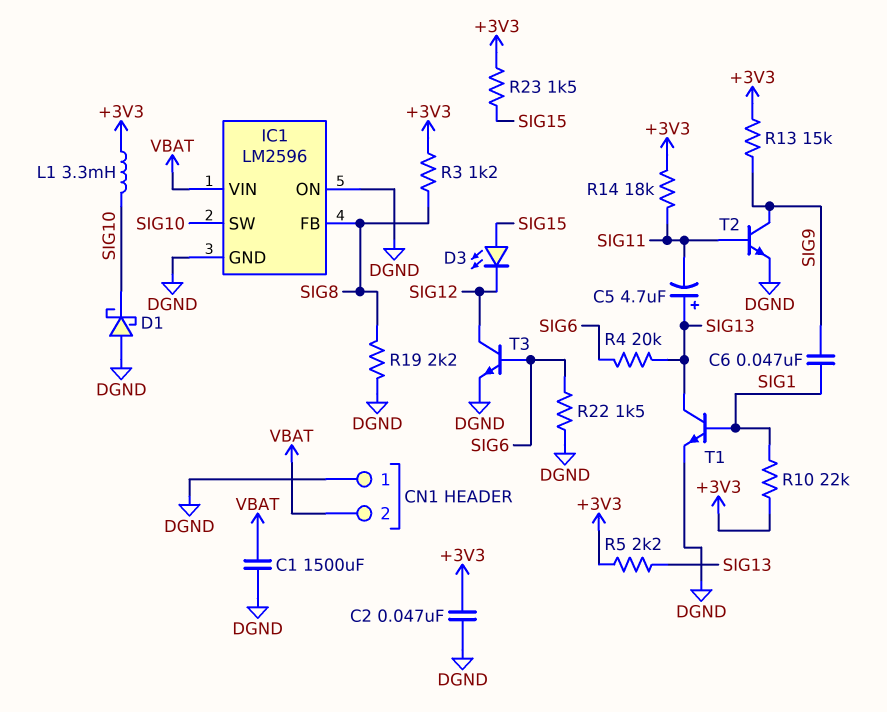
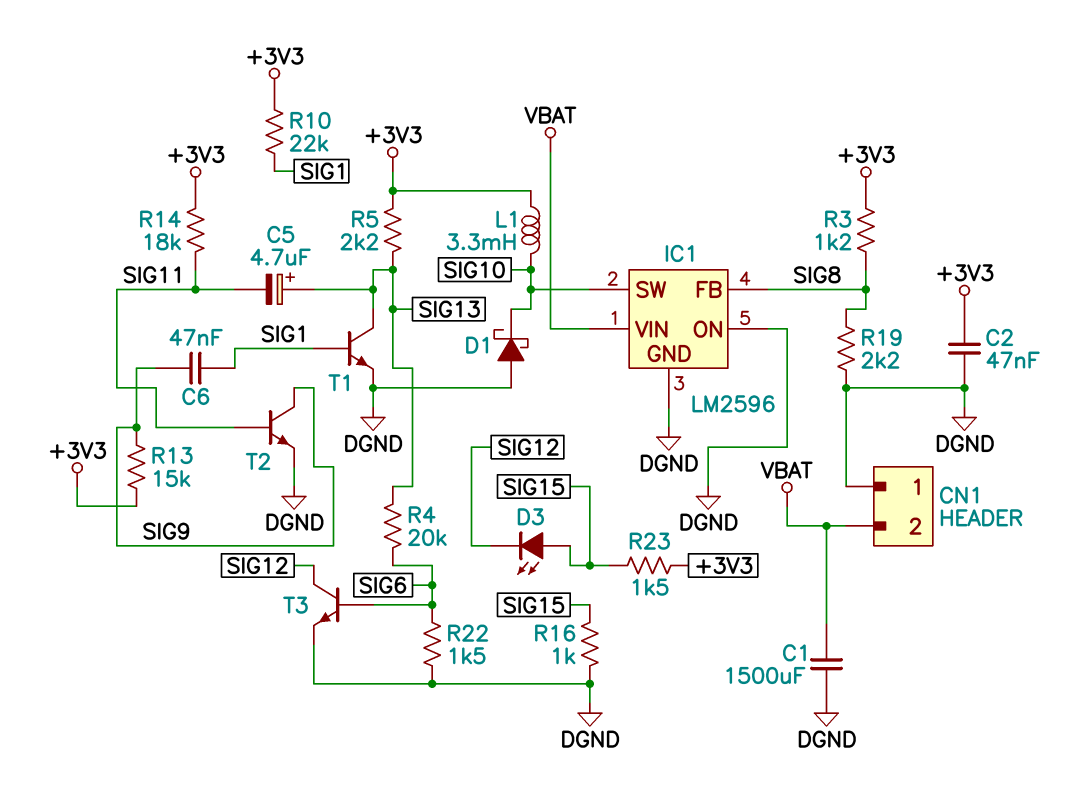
R16: none -> 1k (DGND, SIG15)

